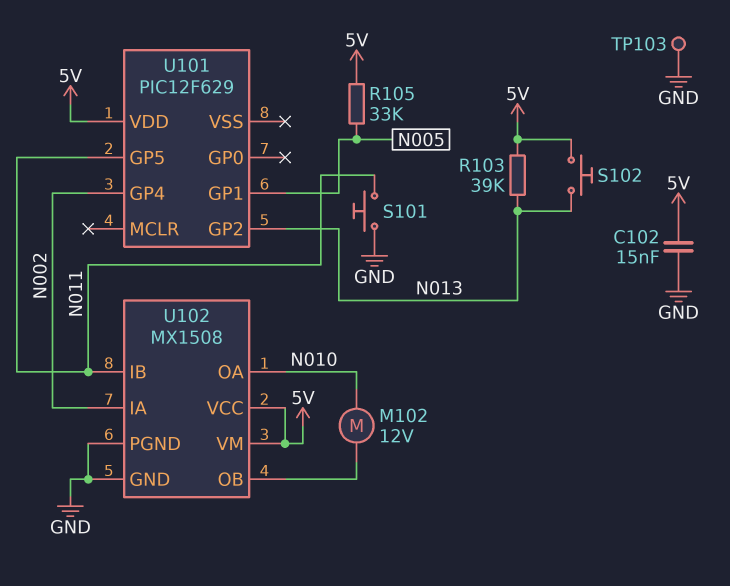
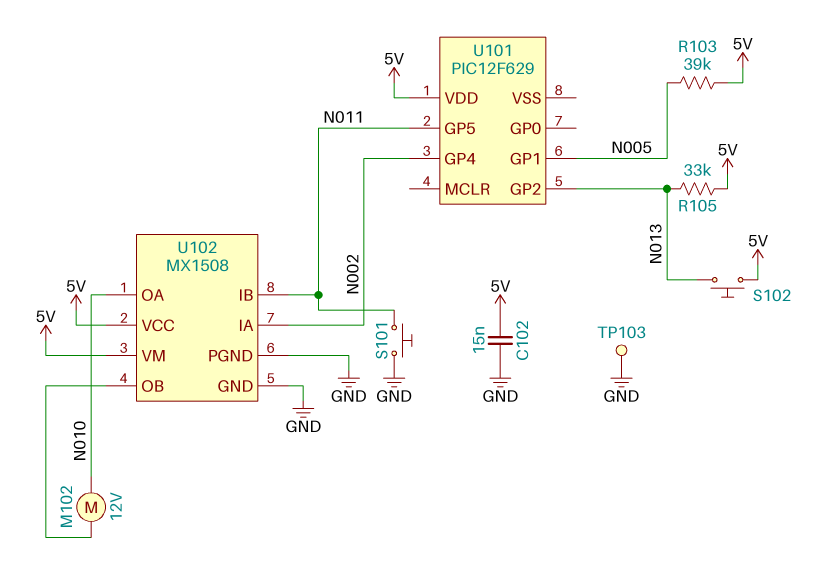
R103: 39k (5V, N013) -> 39k (5V, N005)
R105: 33k (5V, N005) -> 33k (5V, N013)

